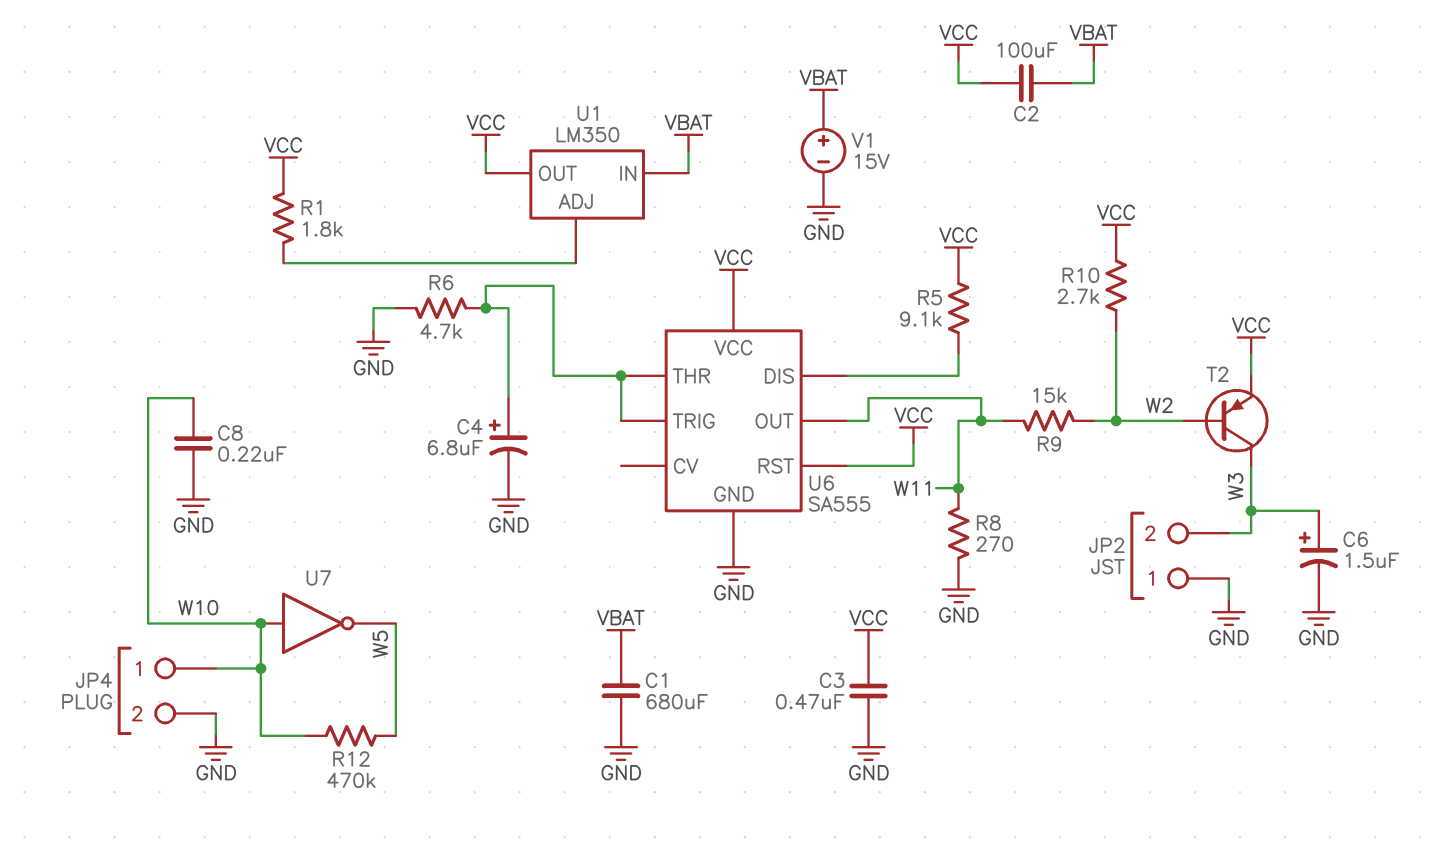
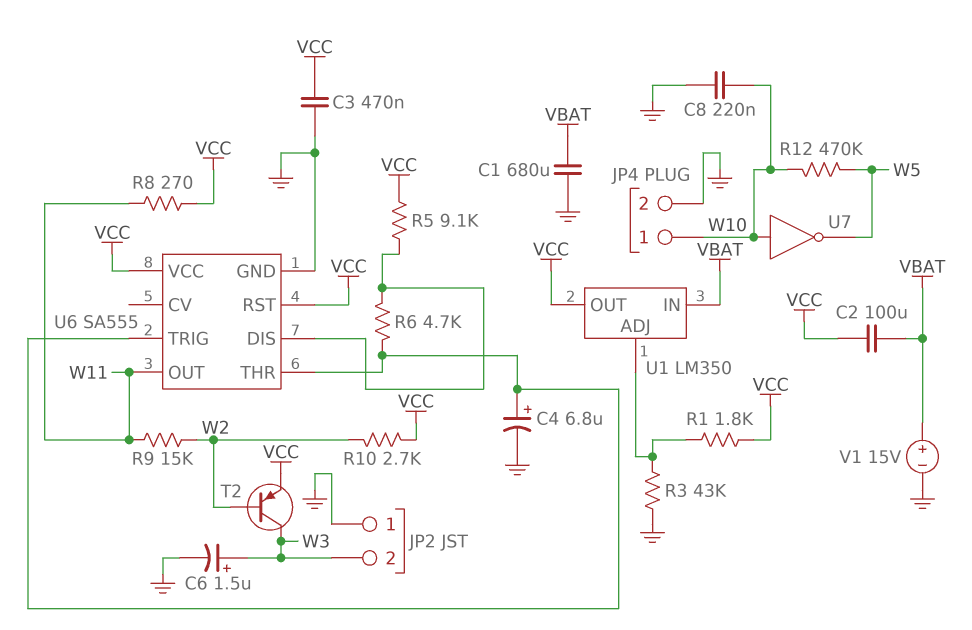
R3: none -> 43k (GND, U1/ADJ)
R6: 4.7k (GND, U6/THR) -> 4.7k (U6/DIS, U6/THR)
R8: 270 (GND, W11) -> 270 (VCC, W11)

